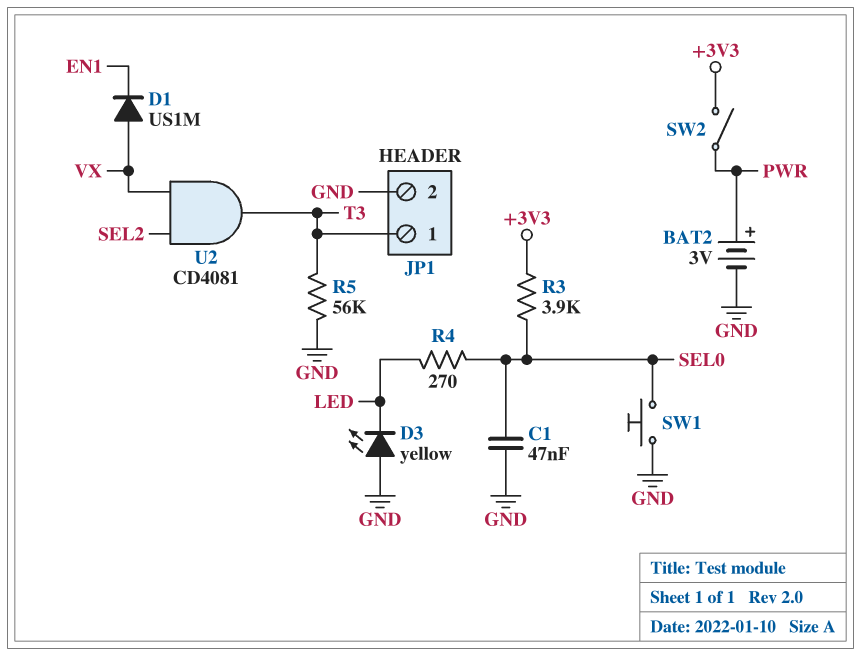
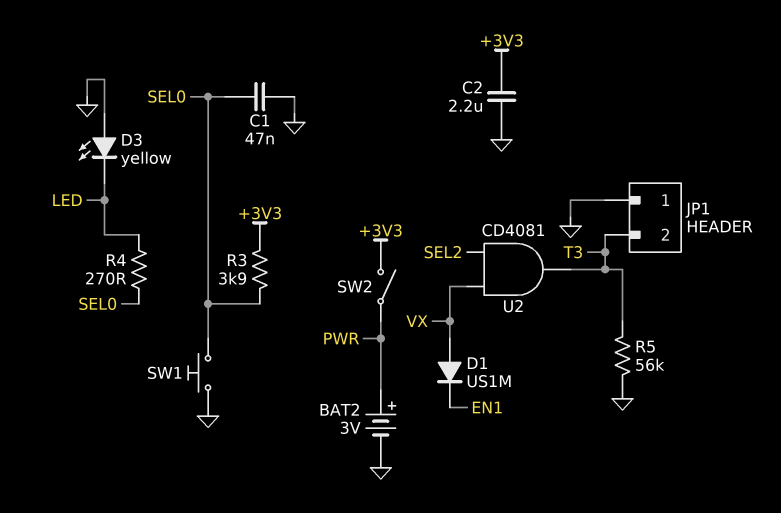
C2: none -> 2.2uF (+3V3, GND)
JP1 pin 1: T3 -> GND
JP1 pin 2: GND -> T3

